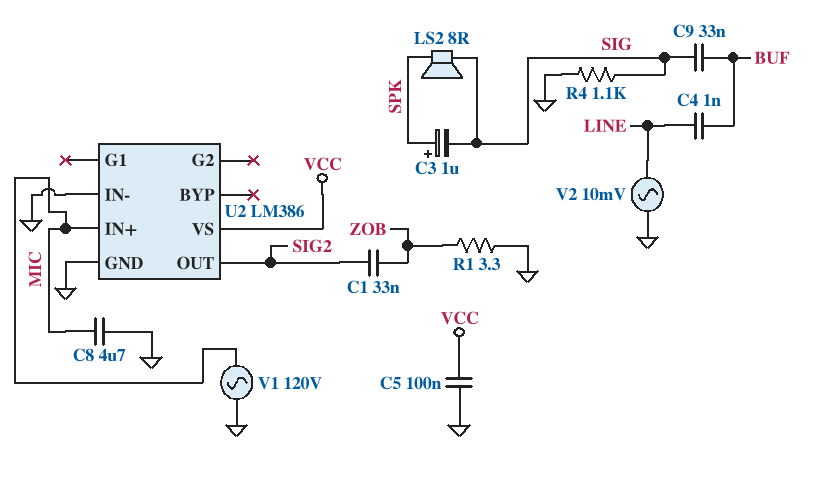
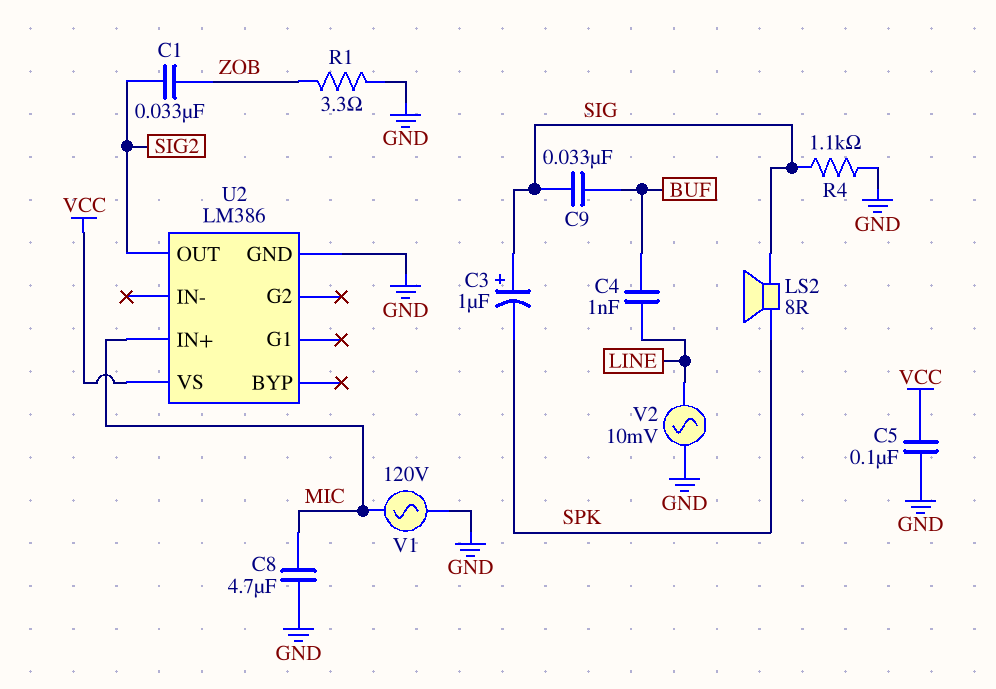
C3: 1uF (plus SPK, minus SIG) -> 1uF (plus SIG, minus SPK)
U2 pin IN-: GND -> none

